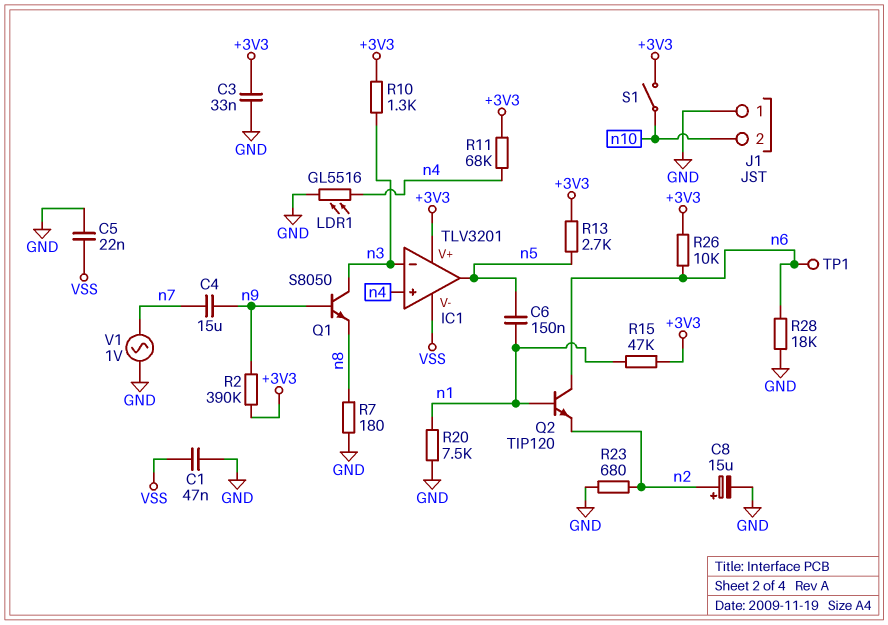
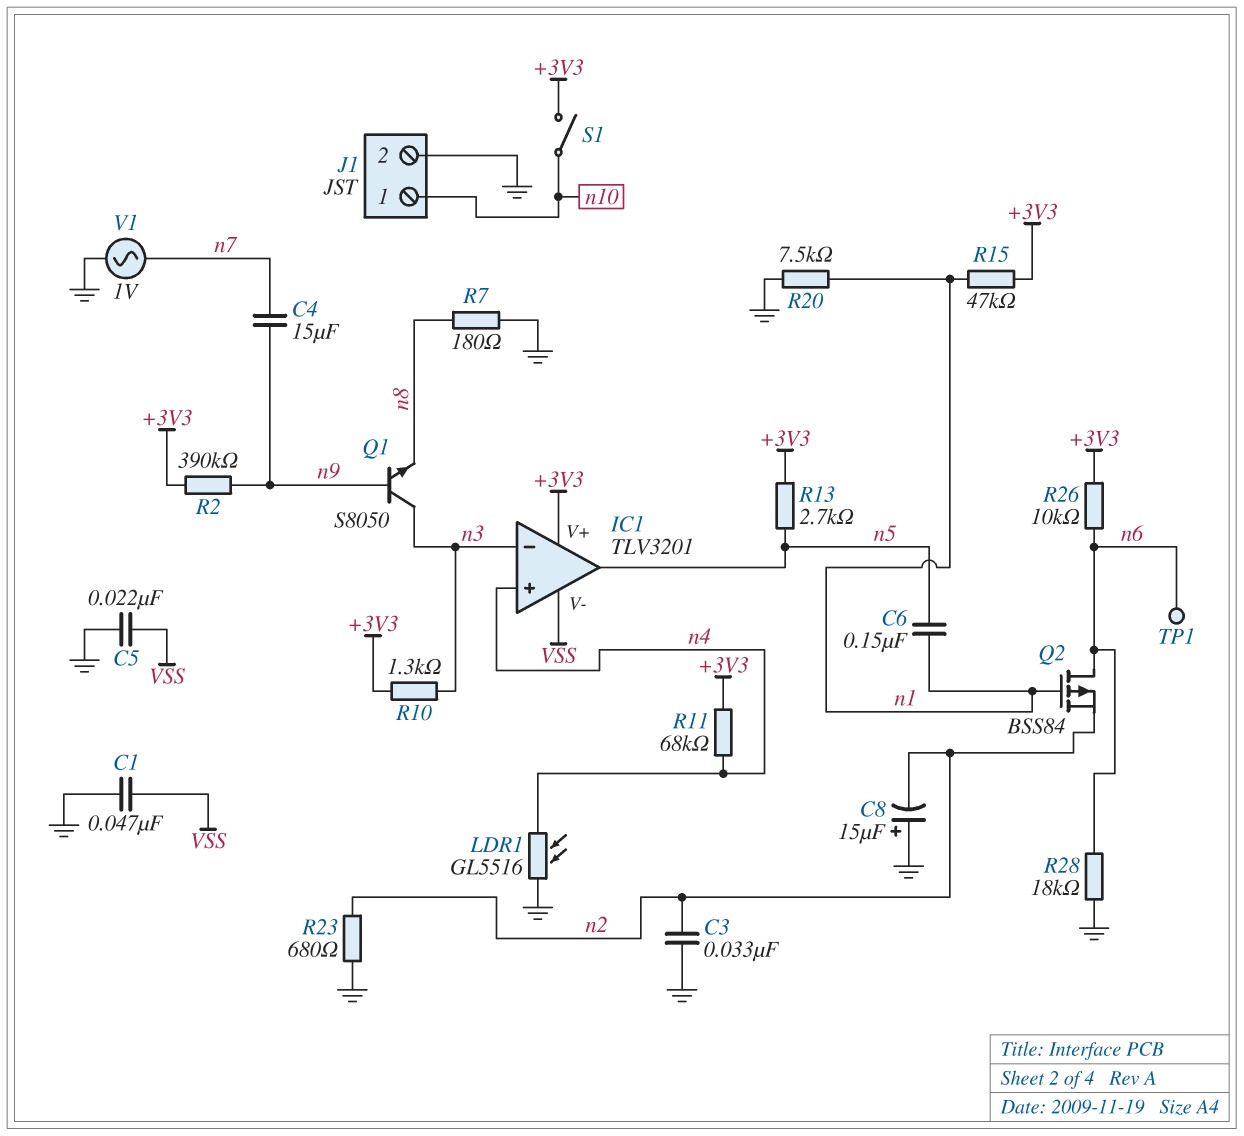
C3: 33nF (+3V3, GND) -> 33nF (GND, n2)
C8: 15uF (plus n2, minus GND) -> 15uF (plus GND, minus n2)
J1 pin 1: GND -> n10
J1 pin 2: n10 -> GND
Q2: NPN TIP120 (B n1, C n6, E n2) -> PMOS BSS84 (G n1, D n6, S n2)

